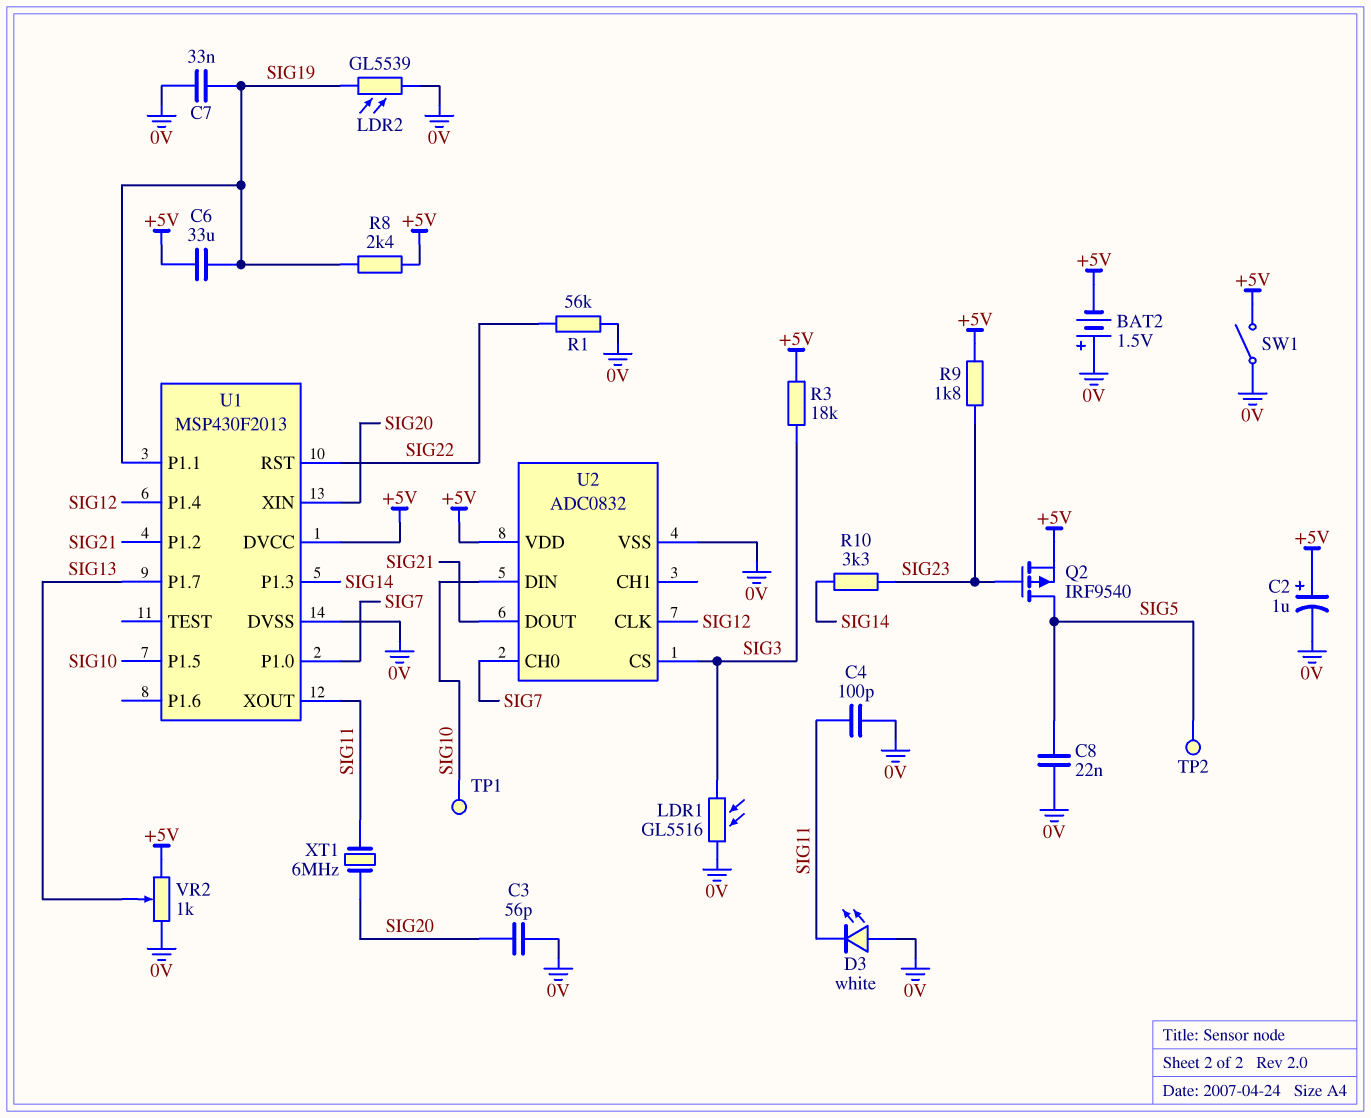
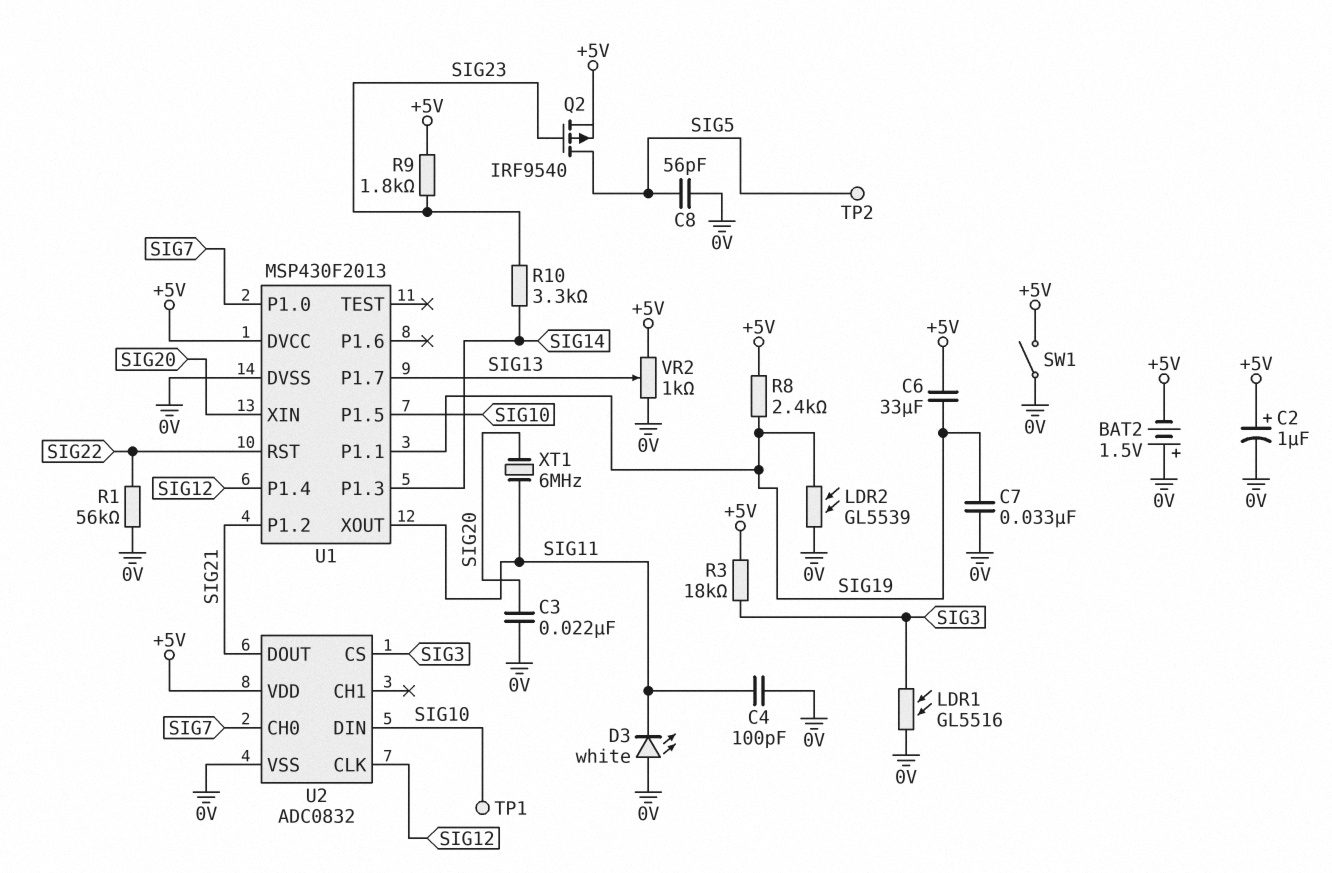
C3: 56pF (0V, SIG20) -> 22nF (0V, SIG20)
C8: 22nF (0V, SIG5) -> 56pF (0V, SIG5)

